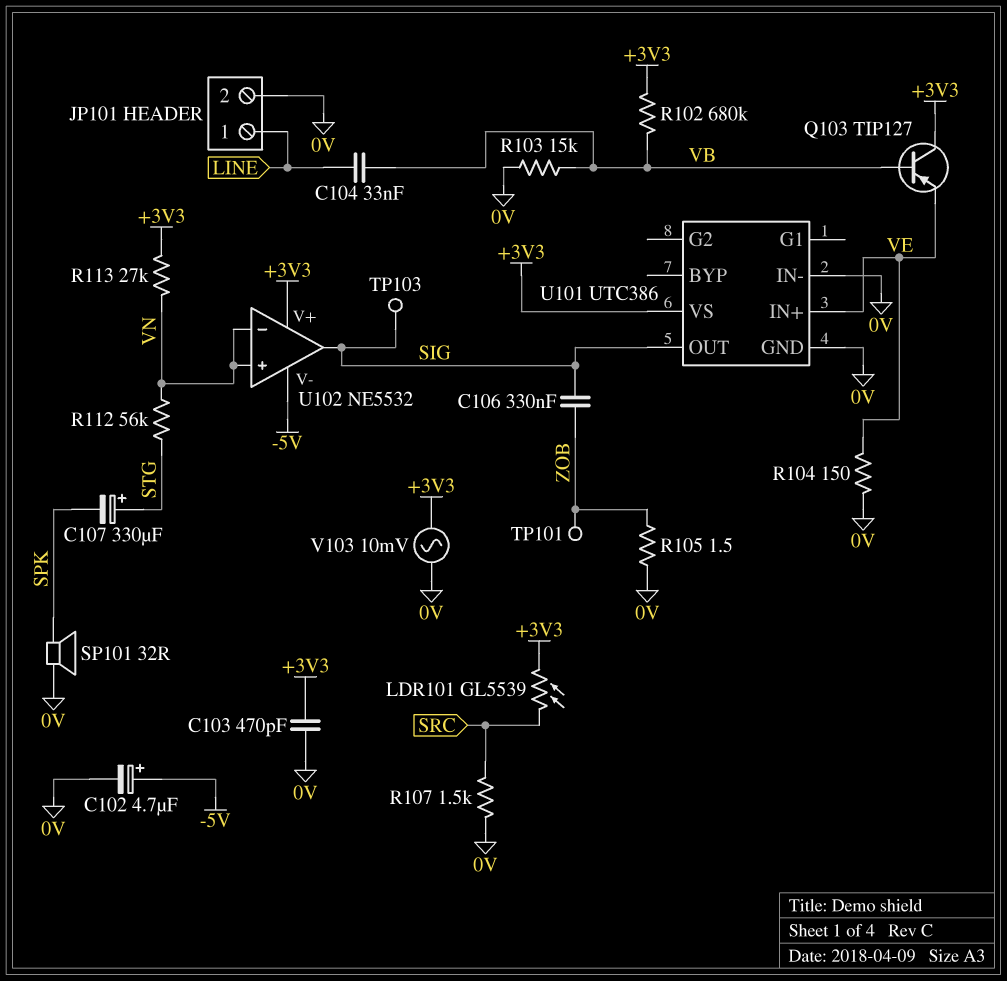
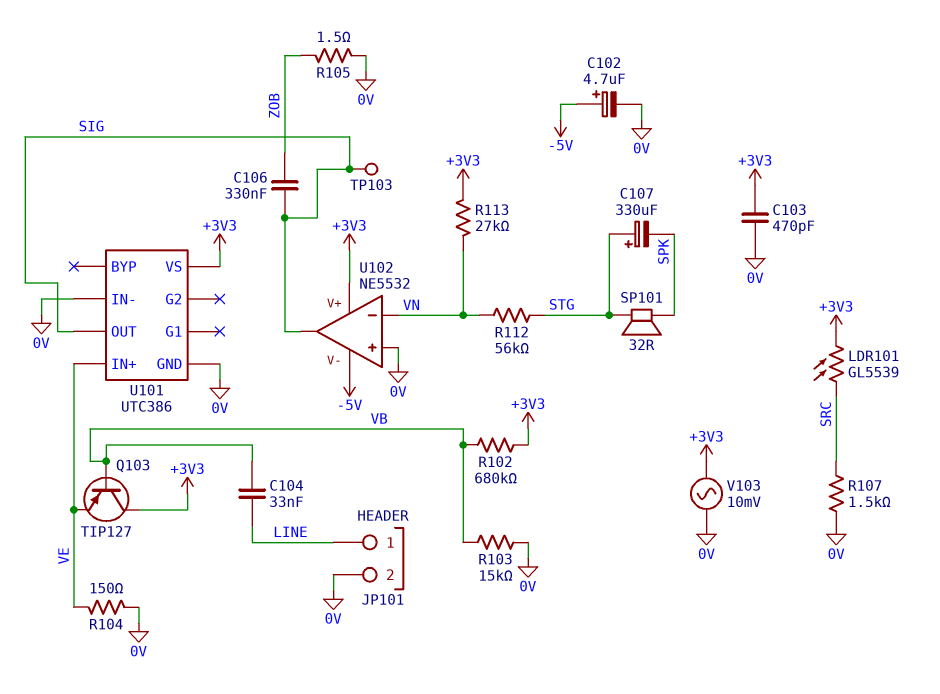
SP101: speaker 32R (0V, SPK) -> speaker 32R (SPK, STG)
TP101: test point (ZOB) -> none
U102 pin in+: VN -> 0V

